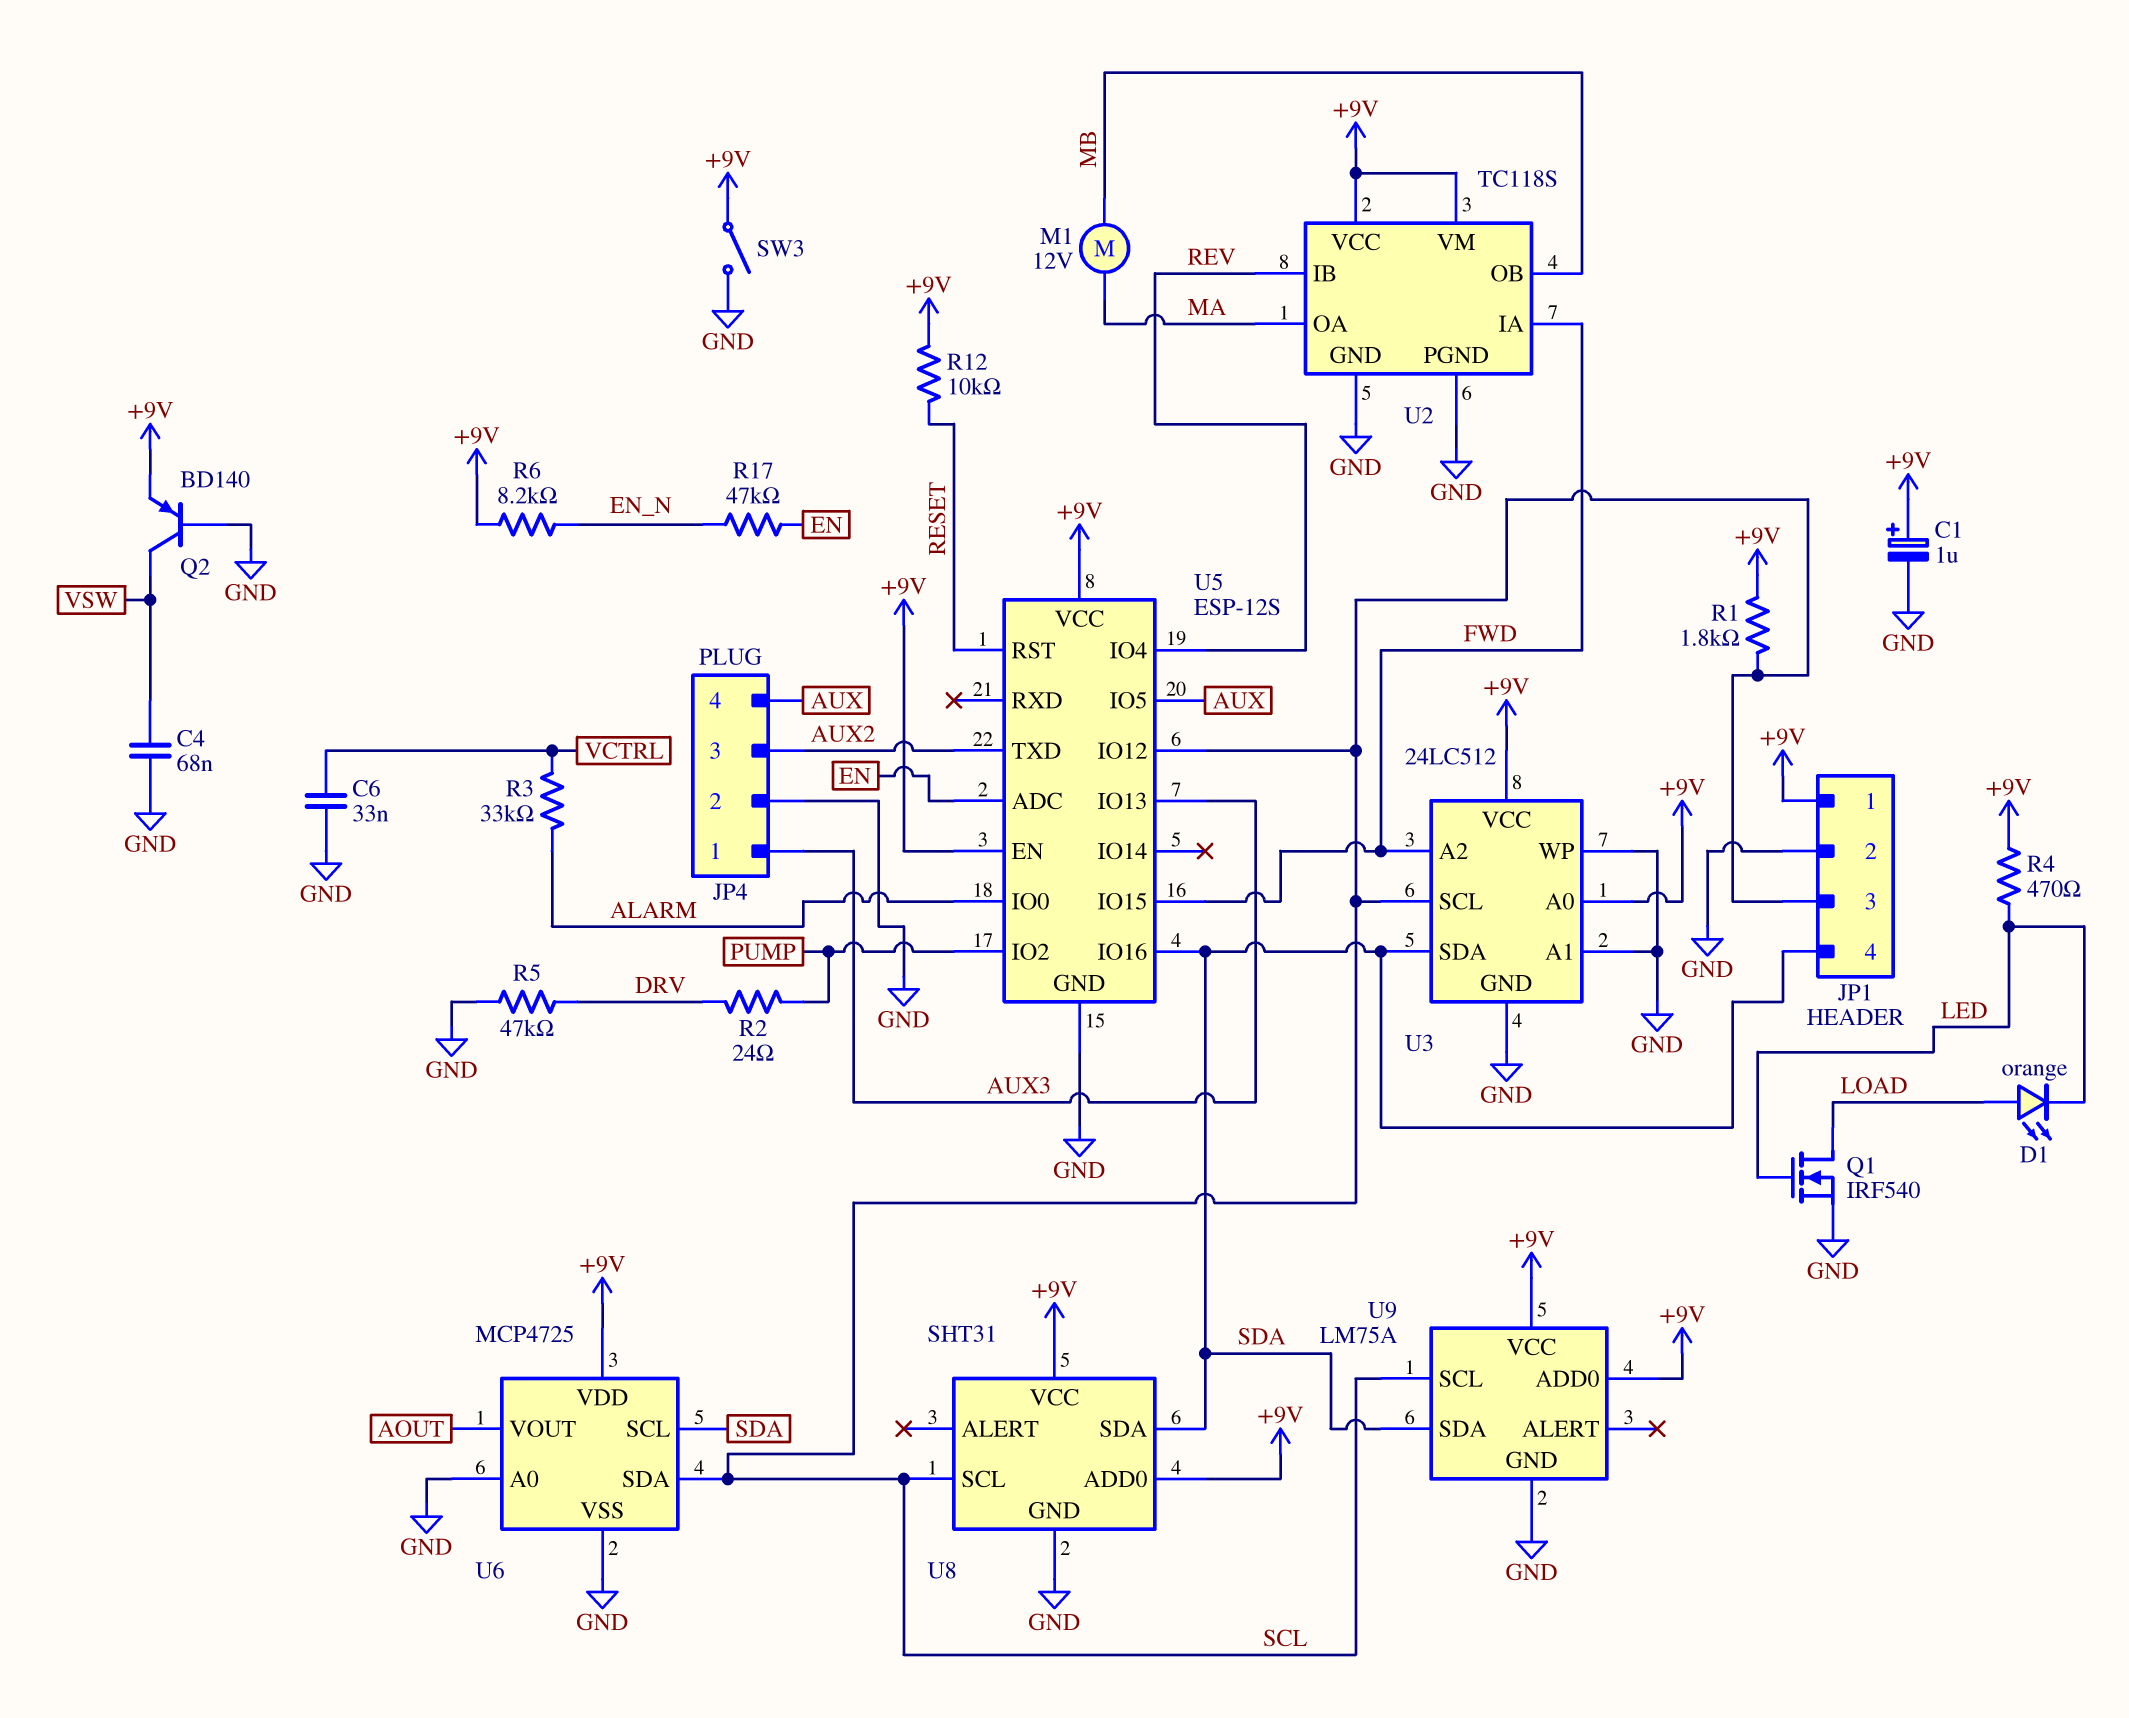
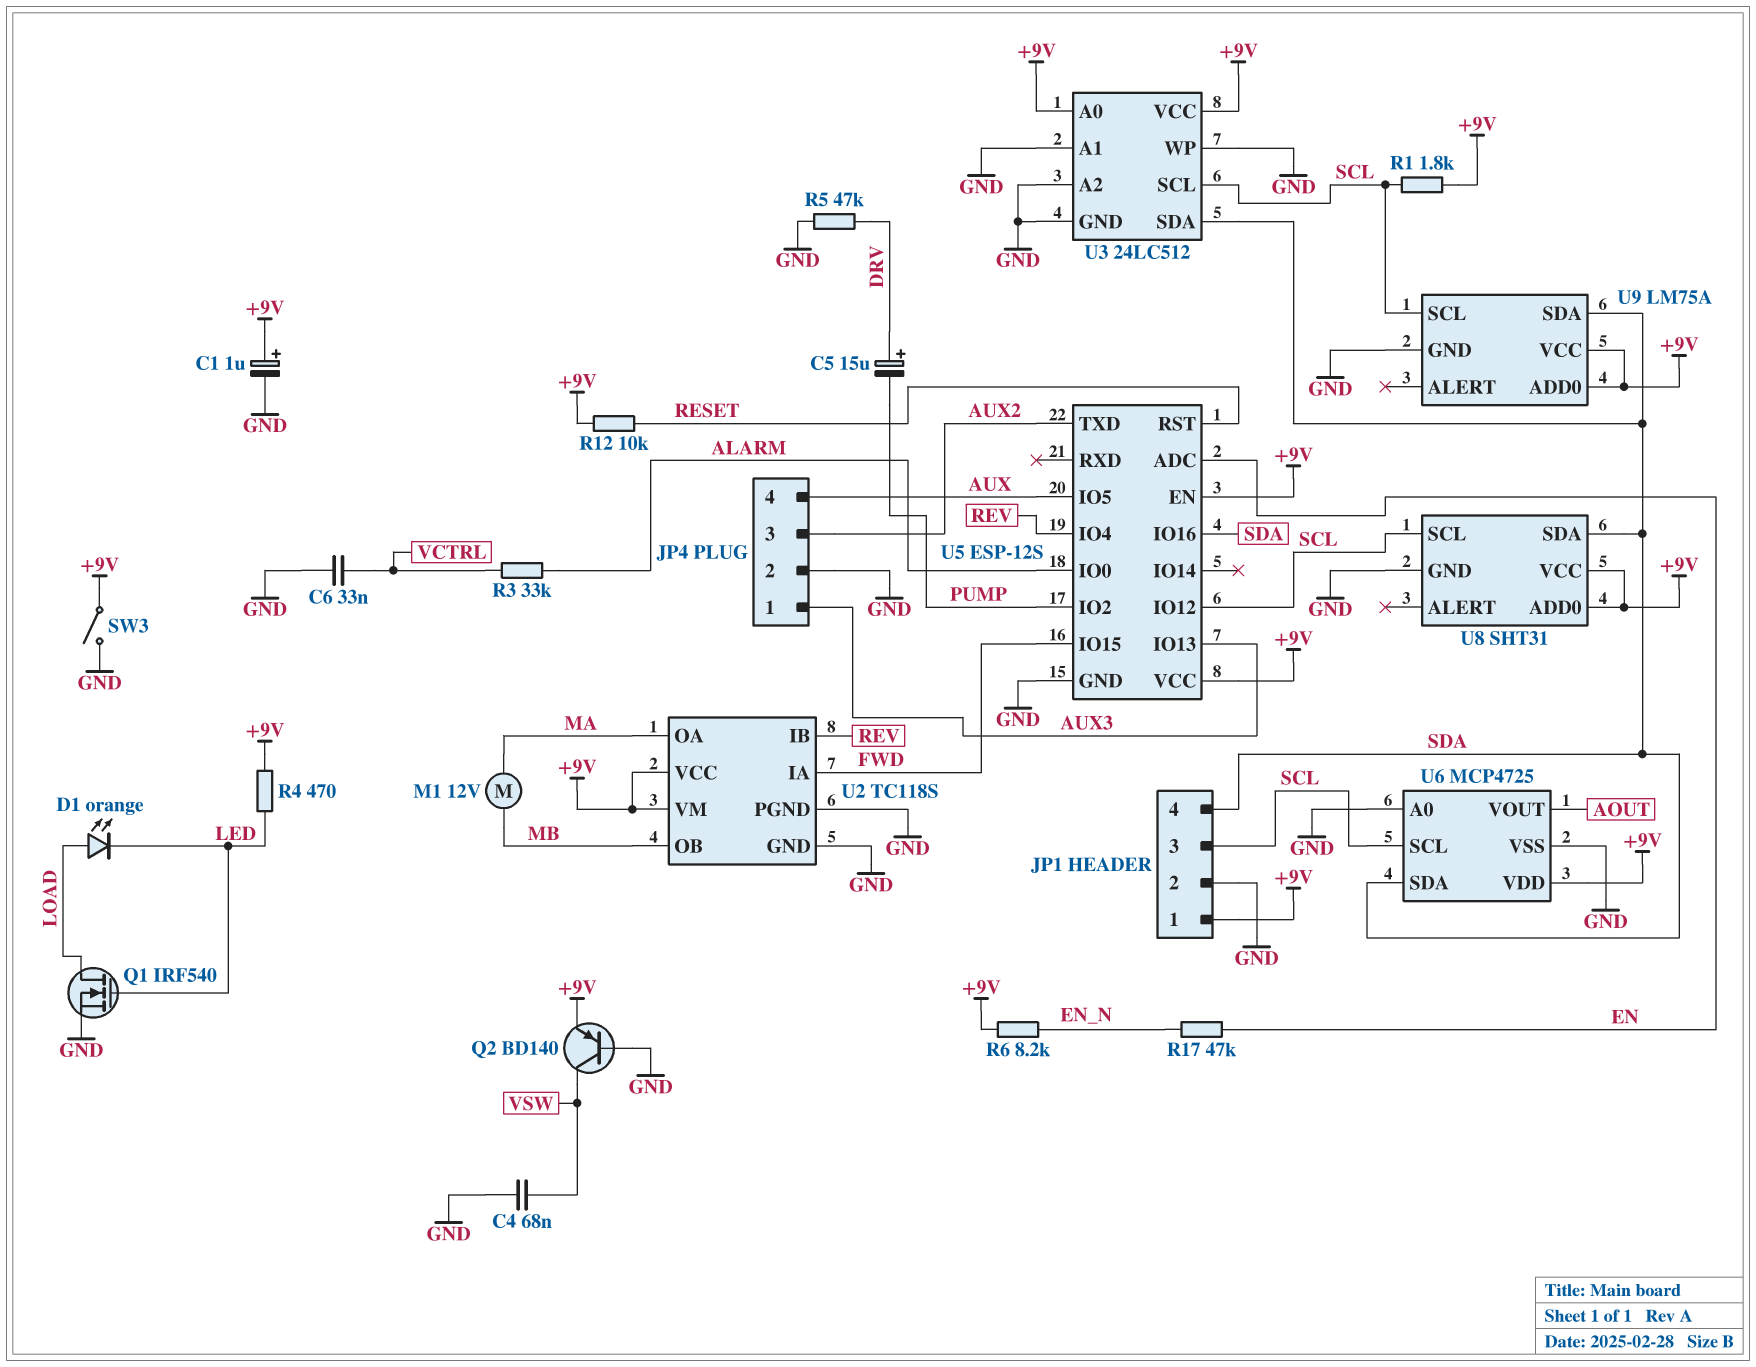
C5: none -> 15uF (plus DRV, minus PUMP)
R2: 24 (DRV, PUMP) -> none
U3 pin A2: FWD -> GND
U6 pin SCL: SDA -> SCL
U6 pin SDA: SCL -> SDA

